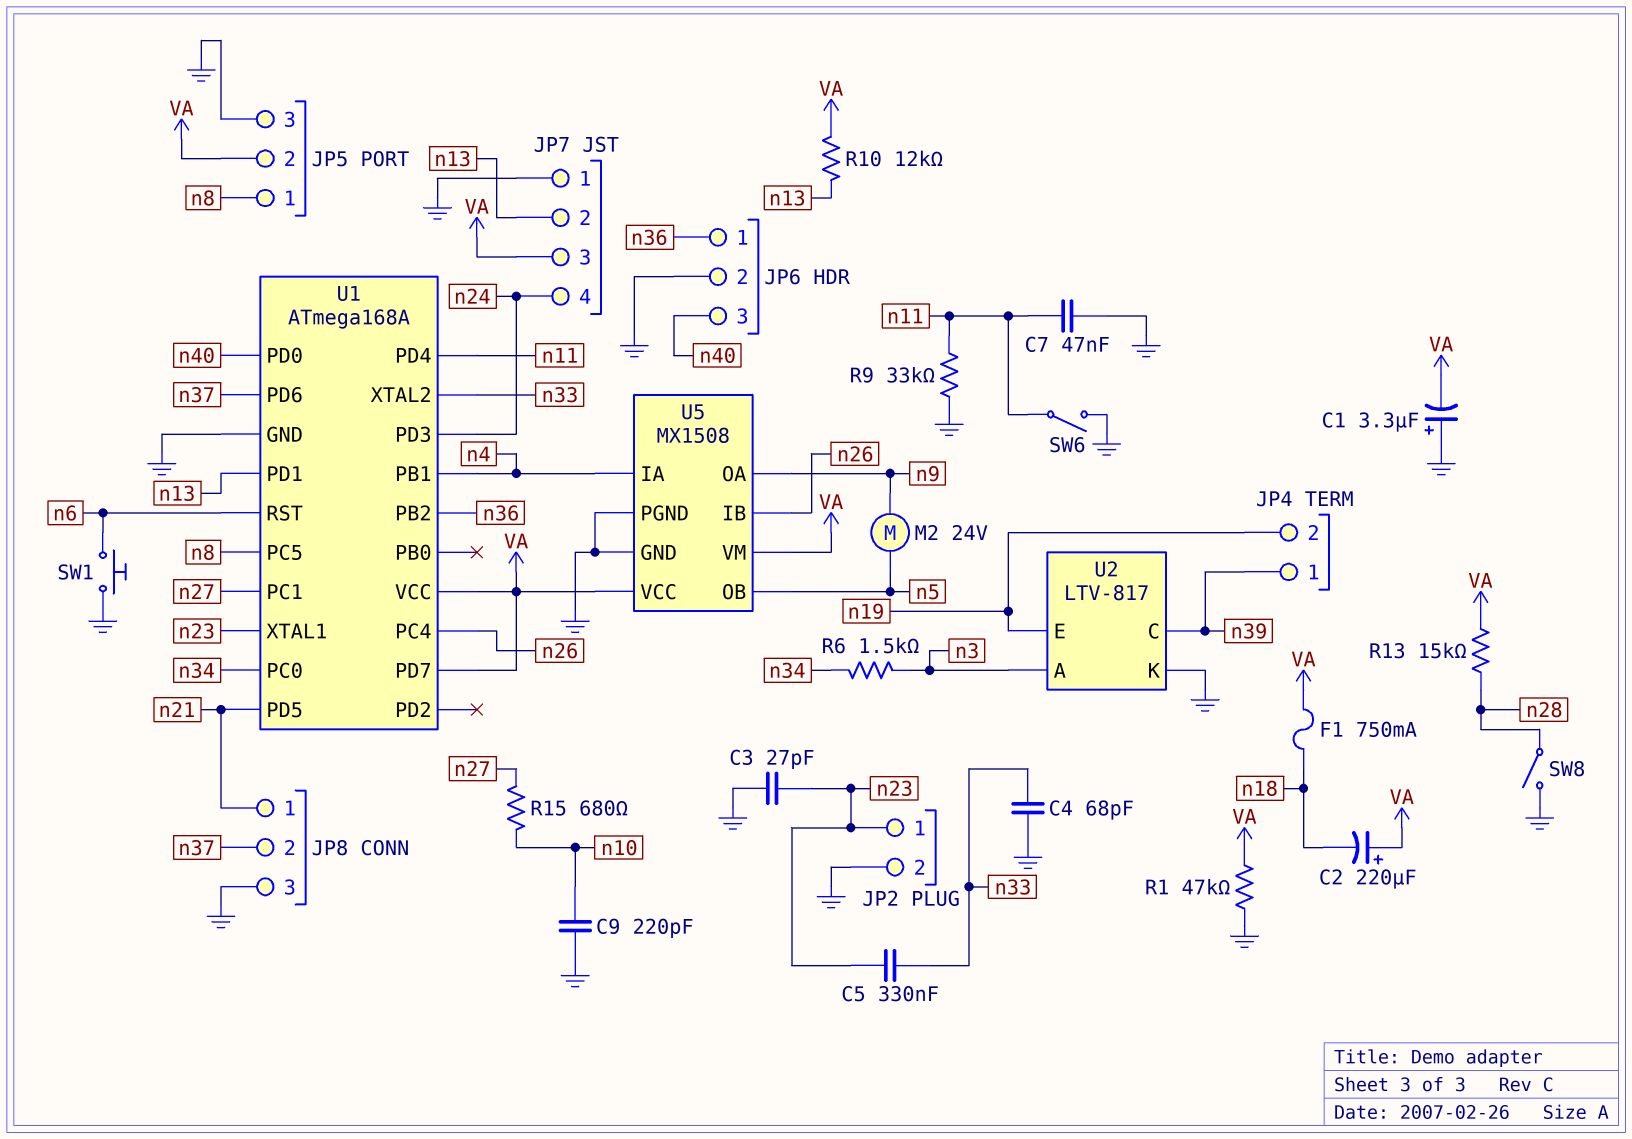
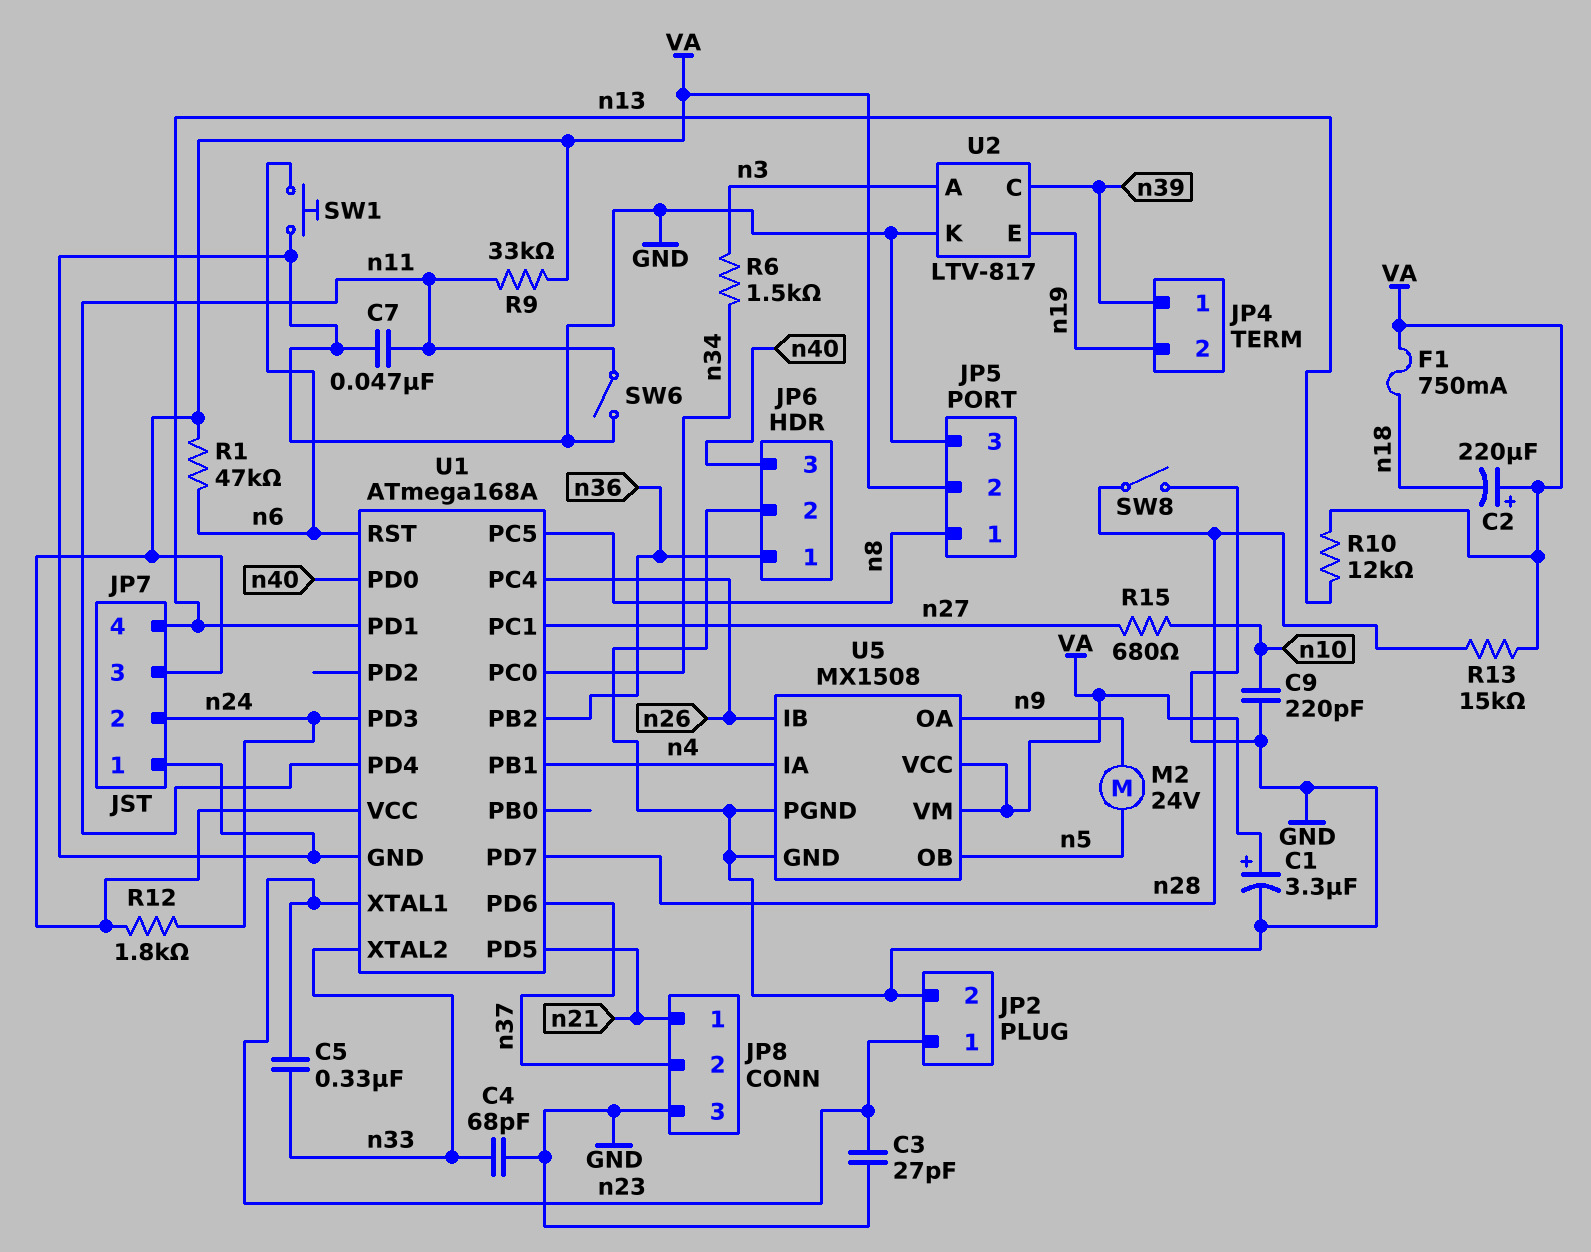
C1: 3.3uF (plus GND, minus VA) -> 3.3uF (plus VA, minus GND)
JP7 pin 2: n13 -> n24
JP7 pin 4: n24 -> n13
R1: 47k (GND, VA) -> 47k (VA, n6)
R9: 33k (GND, n11) -> 33k (VA, n11)
R12: none -> 1.8k (VA, n24)
U1 pin PD7: VA -> n28

